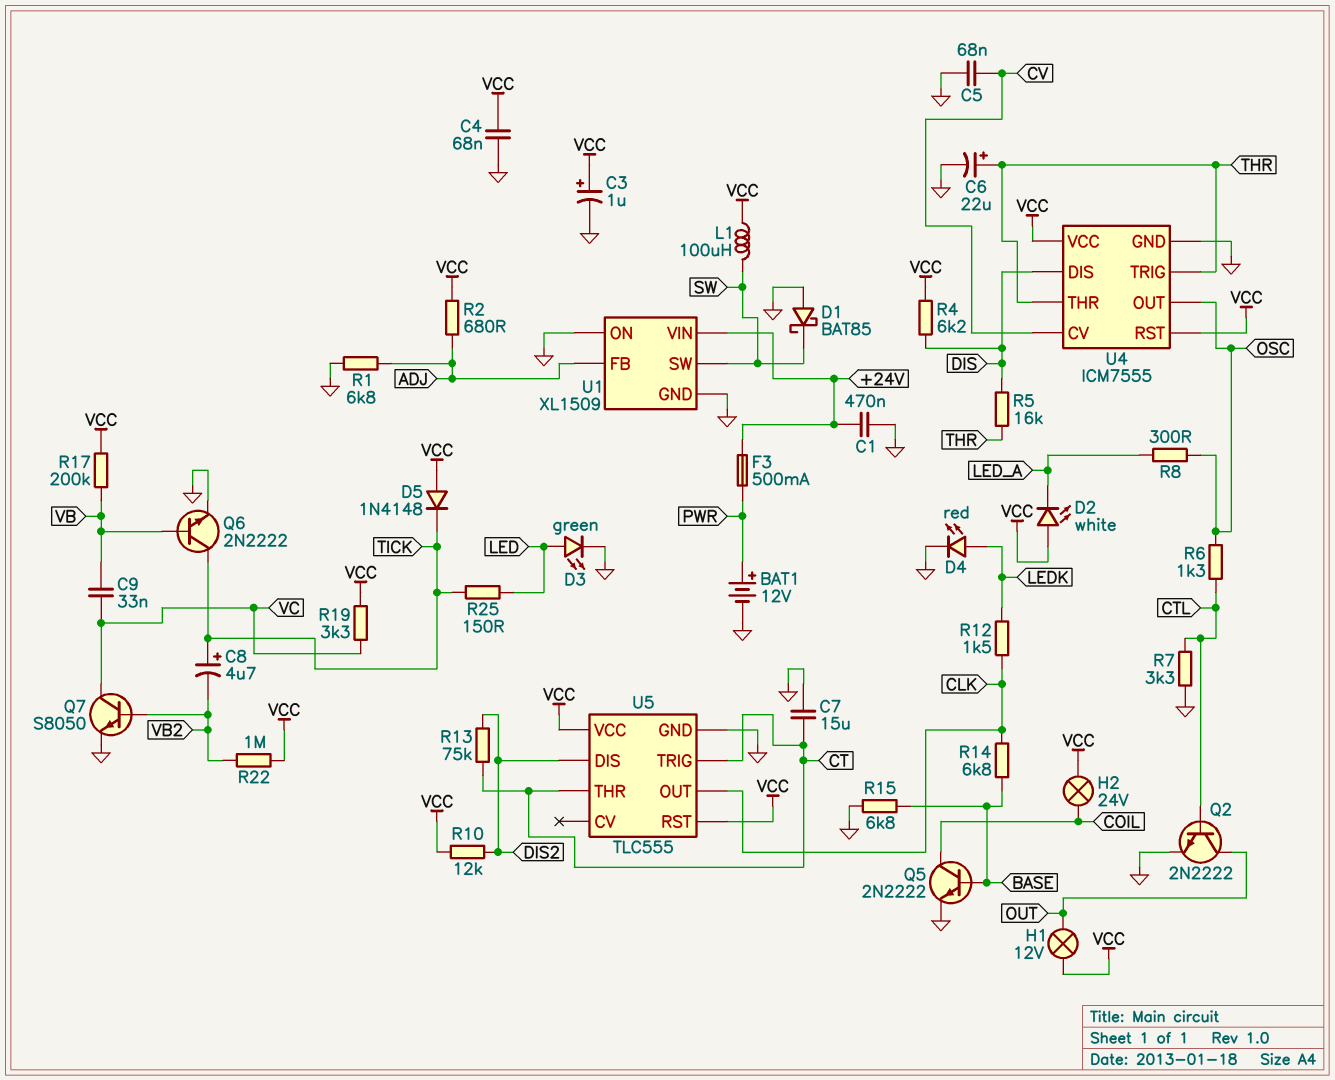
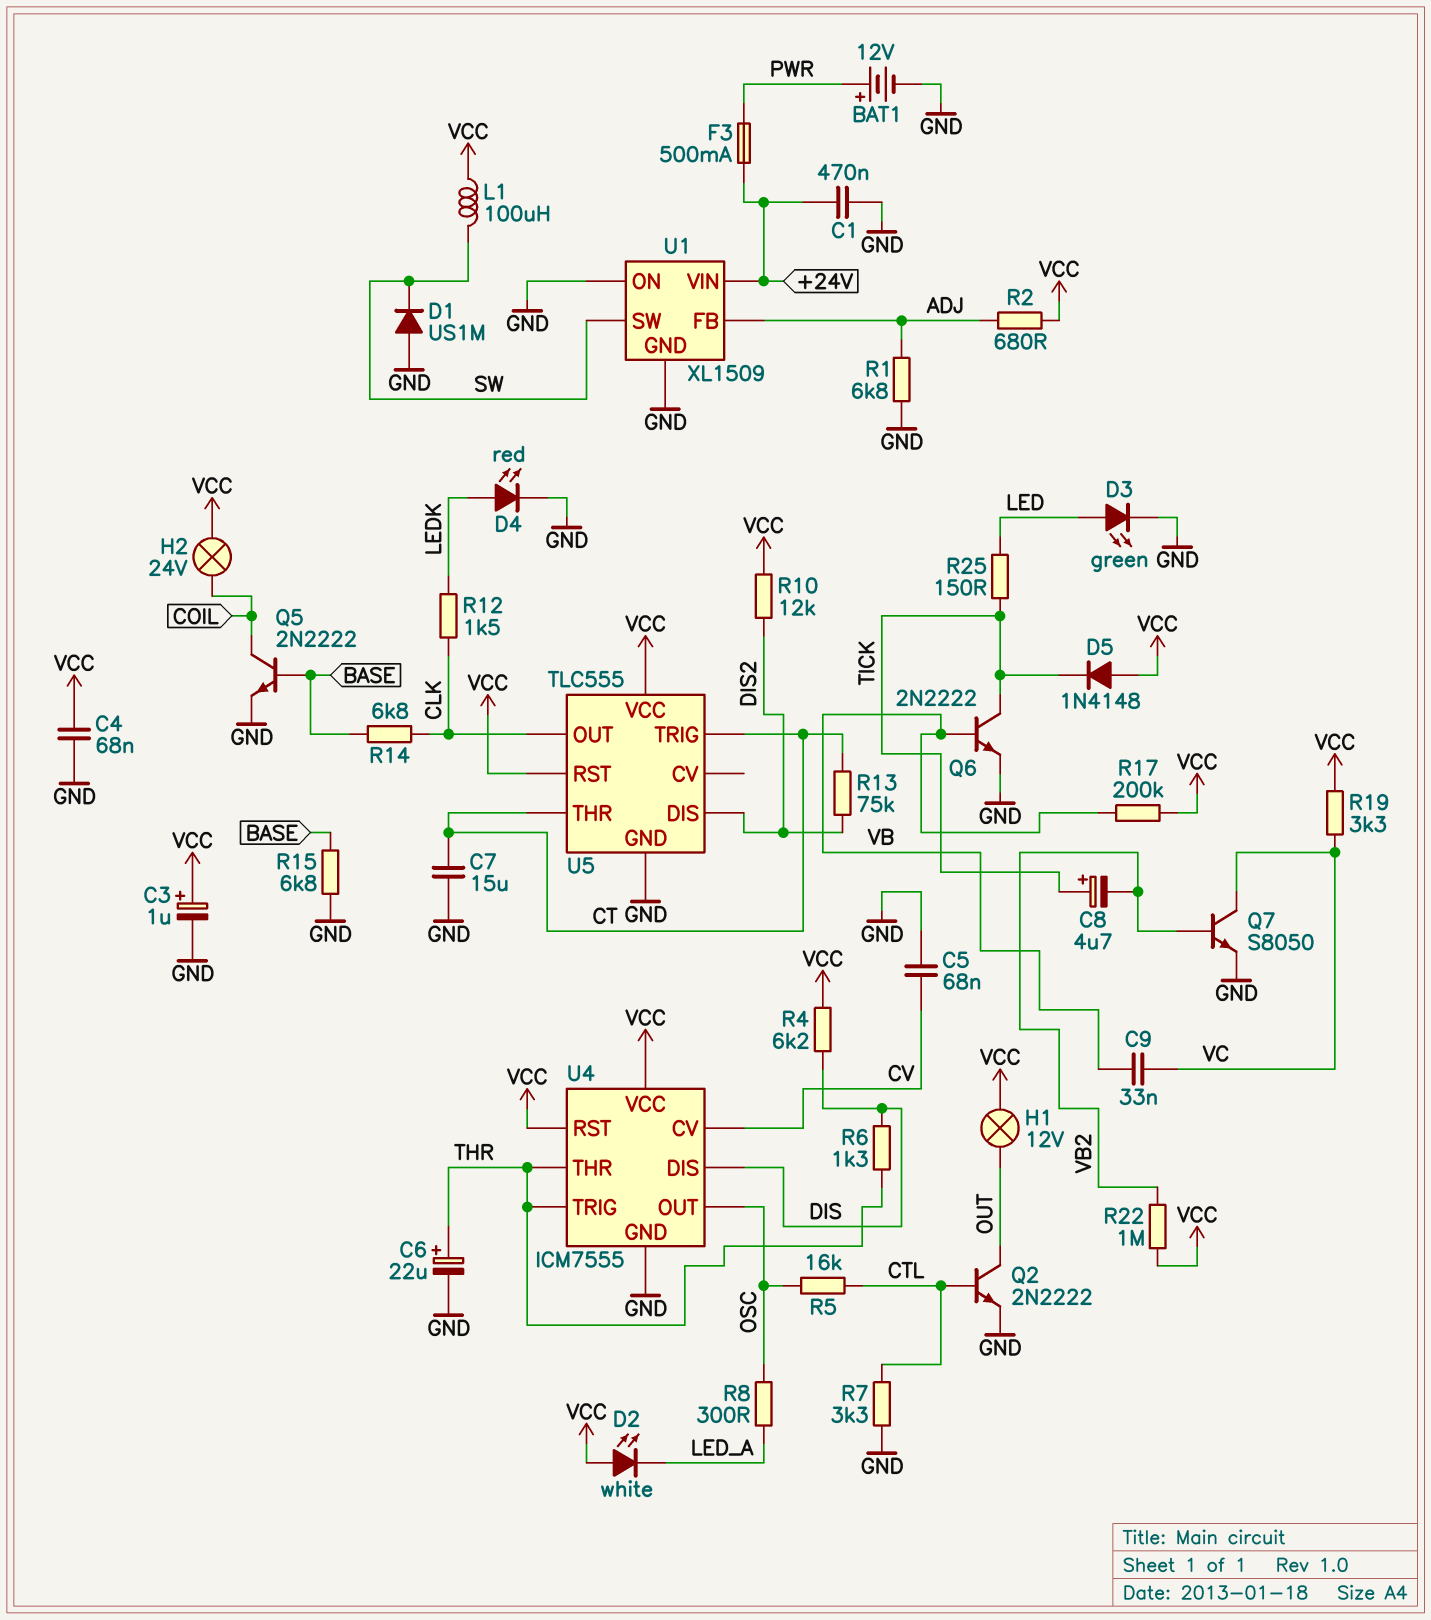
D1: schottky BAT85 (A GND, K SW) -> diode US1M (A GND, K SW)
R5: 16k (DIS, THR) -> 16k (CTL, OSC)
R6: 1.3k (CTL, OSC) -> 1.3k (DIS, THR)

